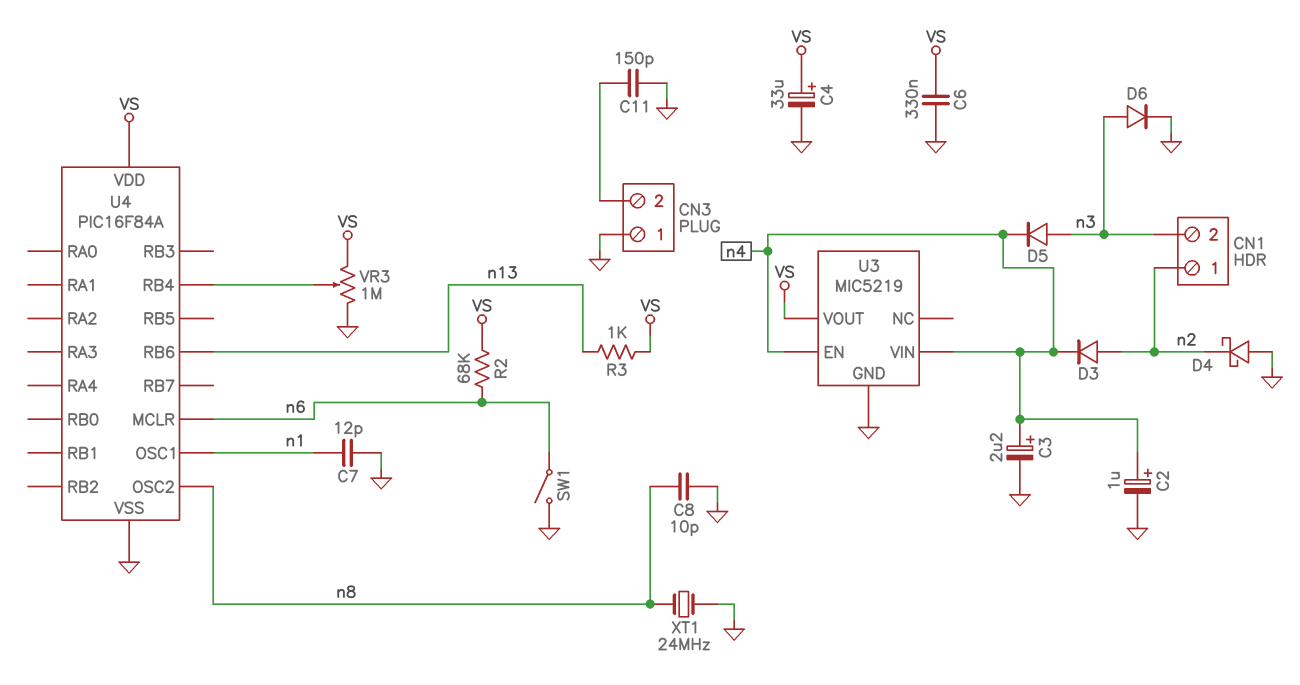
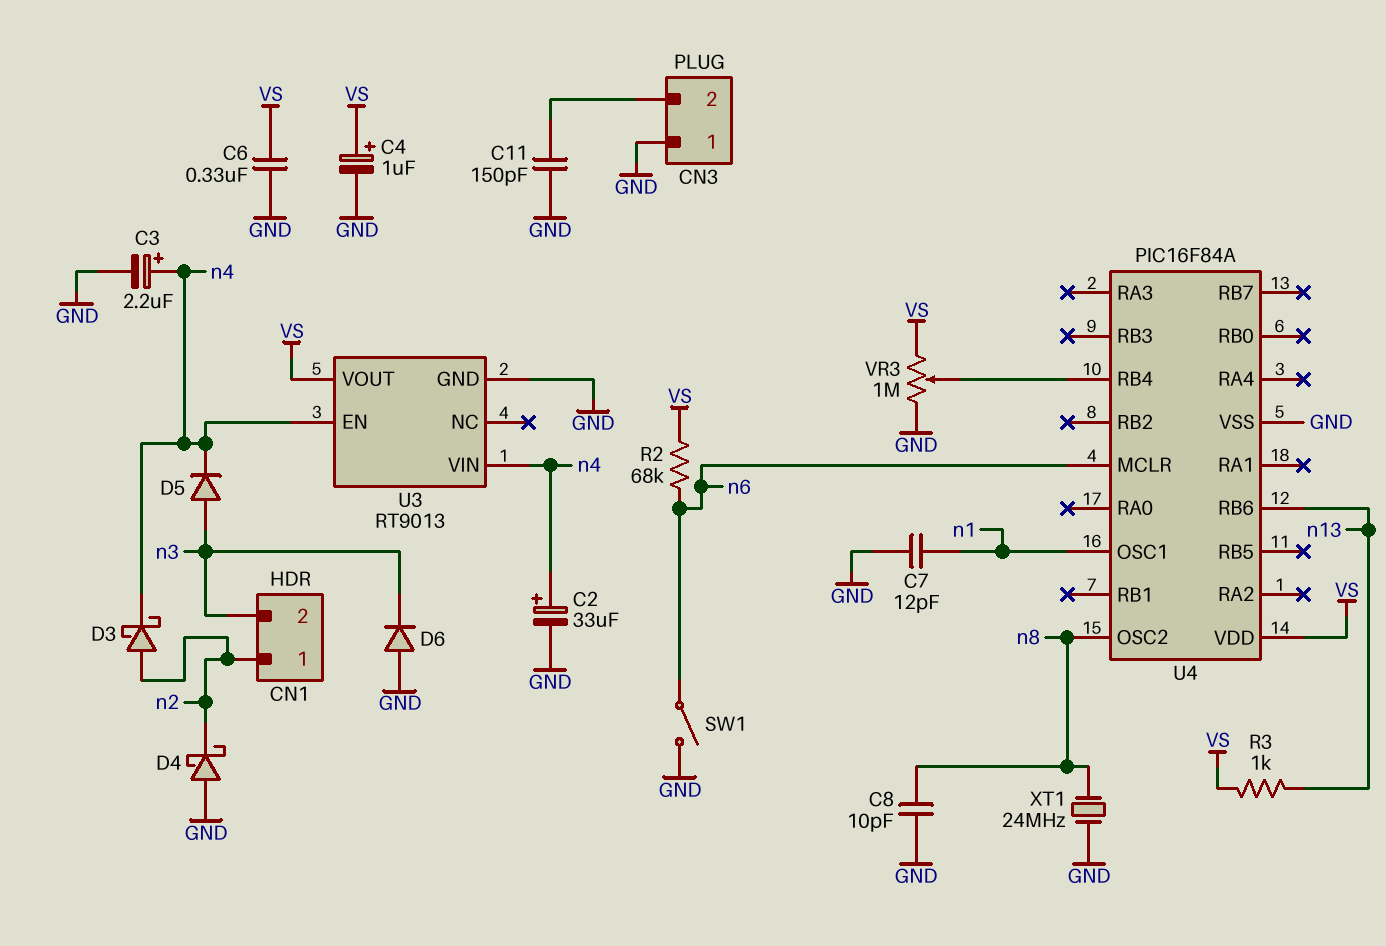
C2: 1uF (plus n4, minus GND) -> 33uF (plus n4, minus GND)
C4: 33uF (plus VS, minus GND) -> 1uF (plus VS, minus GND)
D3: diode (A n2, K n4) -> schottky (A n2, K n4)
D6: diode (A n3, K GND) -> diode (A GND, K n3)
U3: MIC5219 -> RT9013

